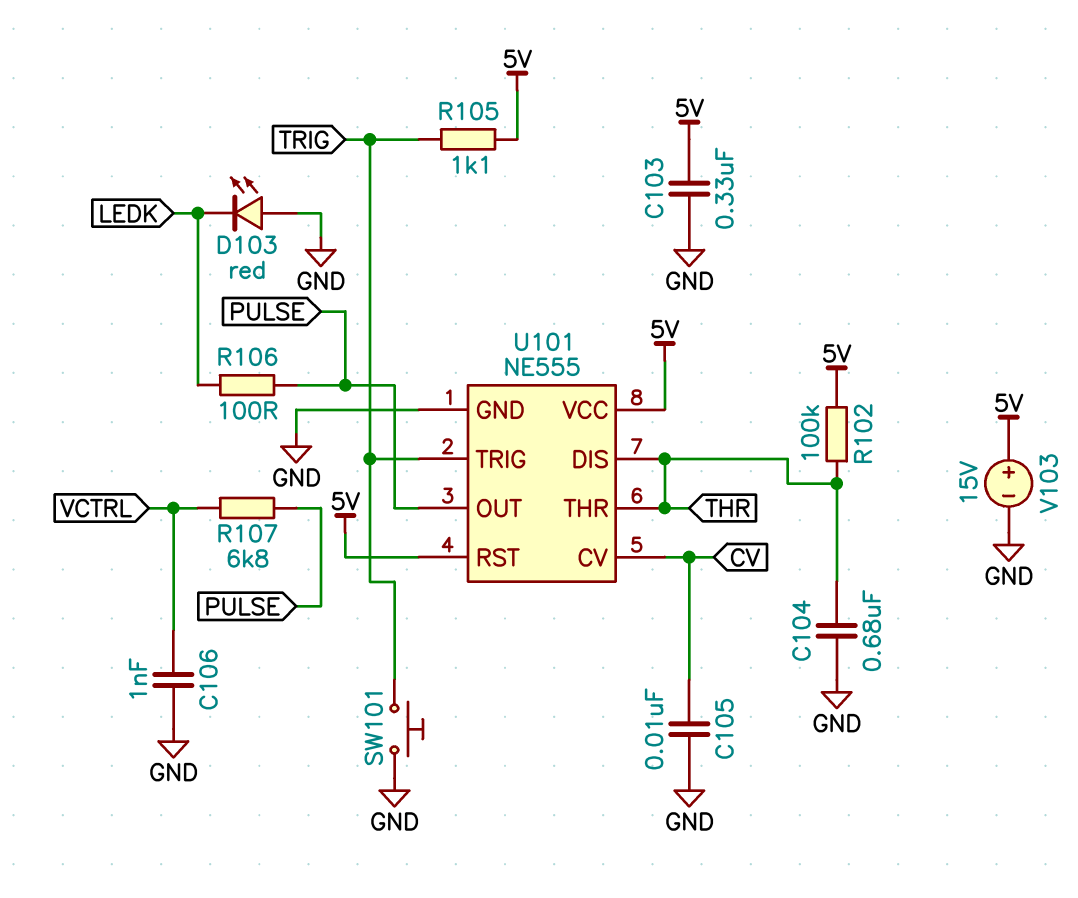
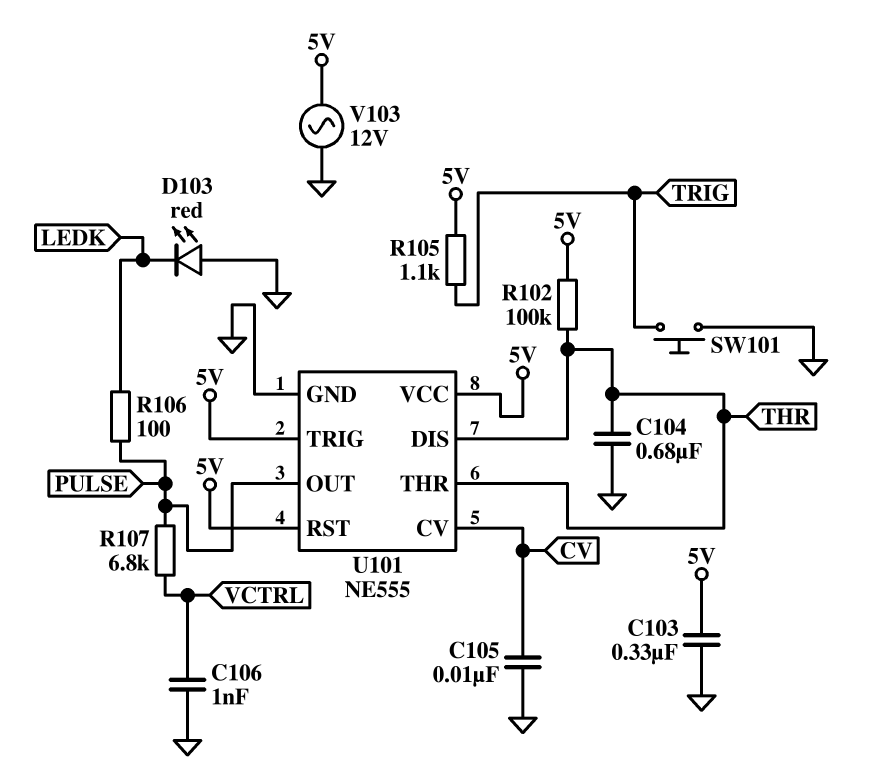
U101 pin TRIG: TRIG -> 5V
V103: 15V (plus 5V, minus GND) -> AC 12V (5V, GND)

